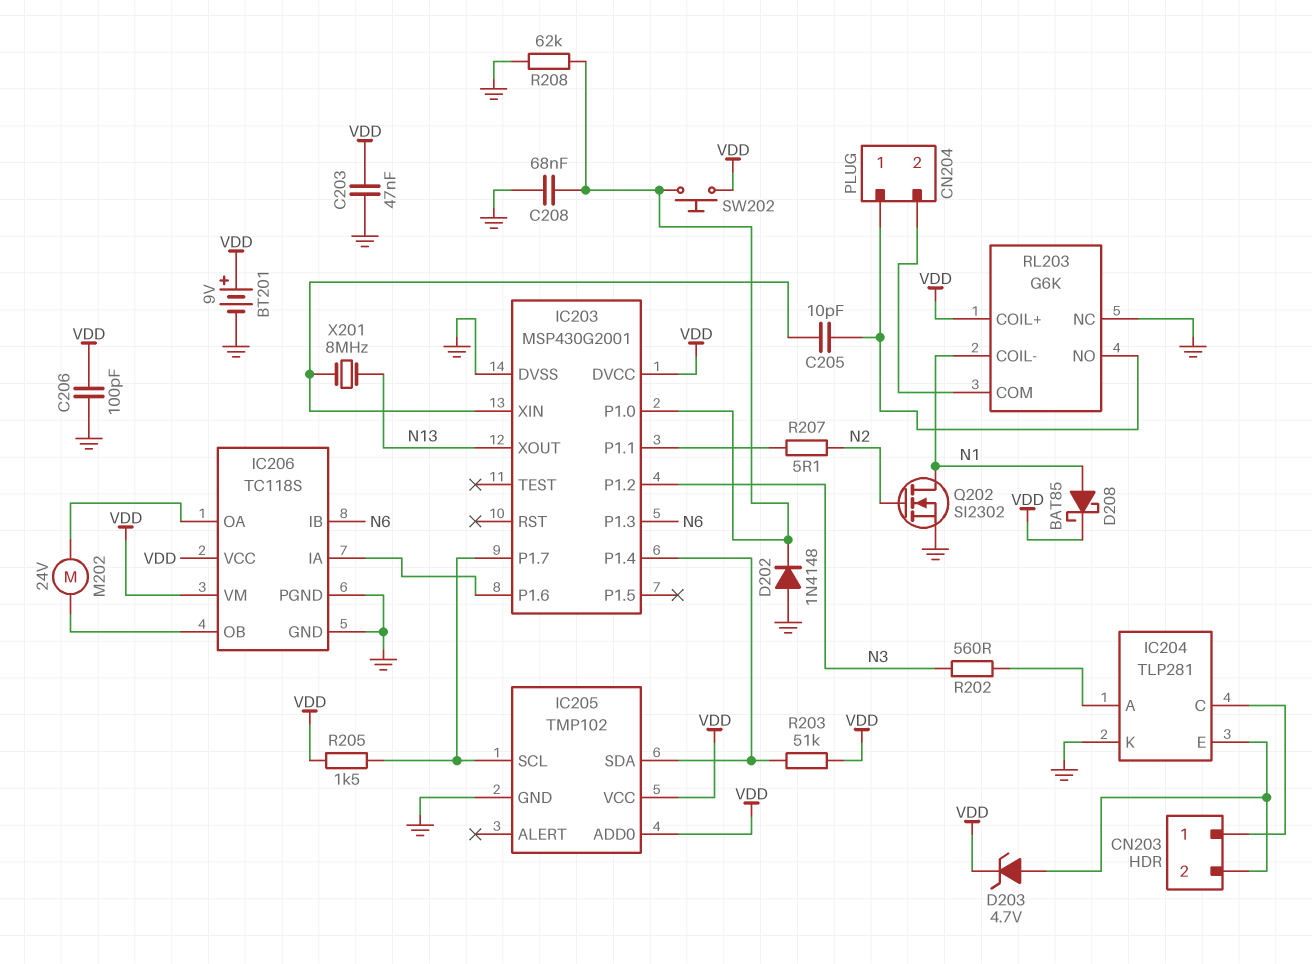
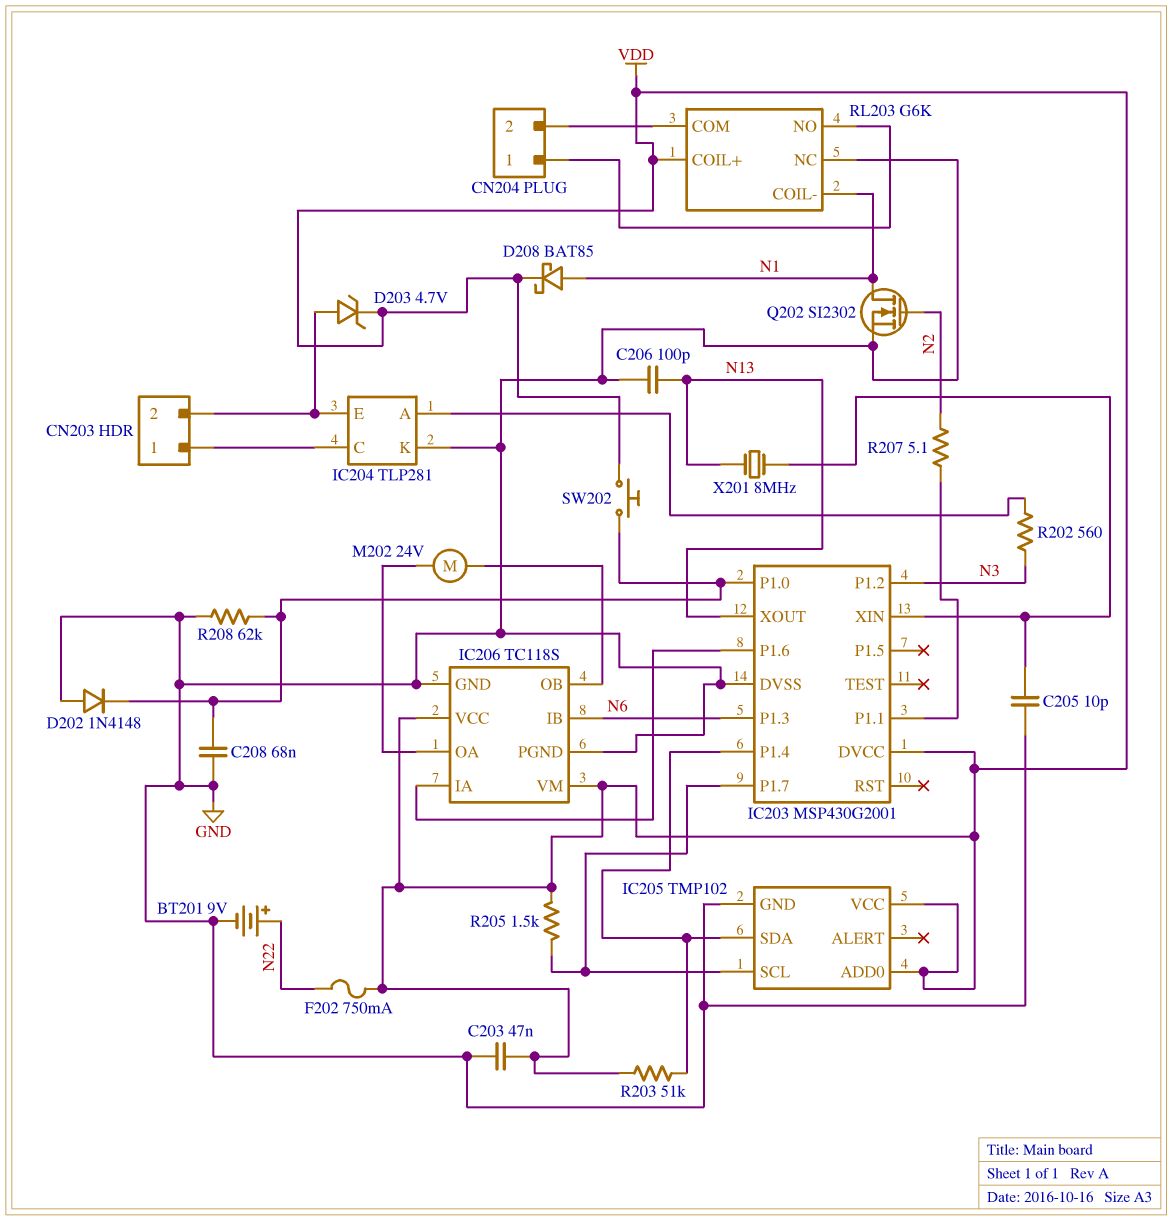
BT201: 9V (plus VDD, minus GND) -> 9V (plus N22, minus GND)
C205: 10pF (CN204/1, IC203/XIN) -> 10pF (GND, IC203/XIN)
C206: 100pF (GND, VDD) -> 100pF (GND, N13)
F202: none -> 750mA (N22, VDD)

